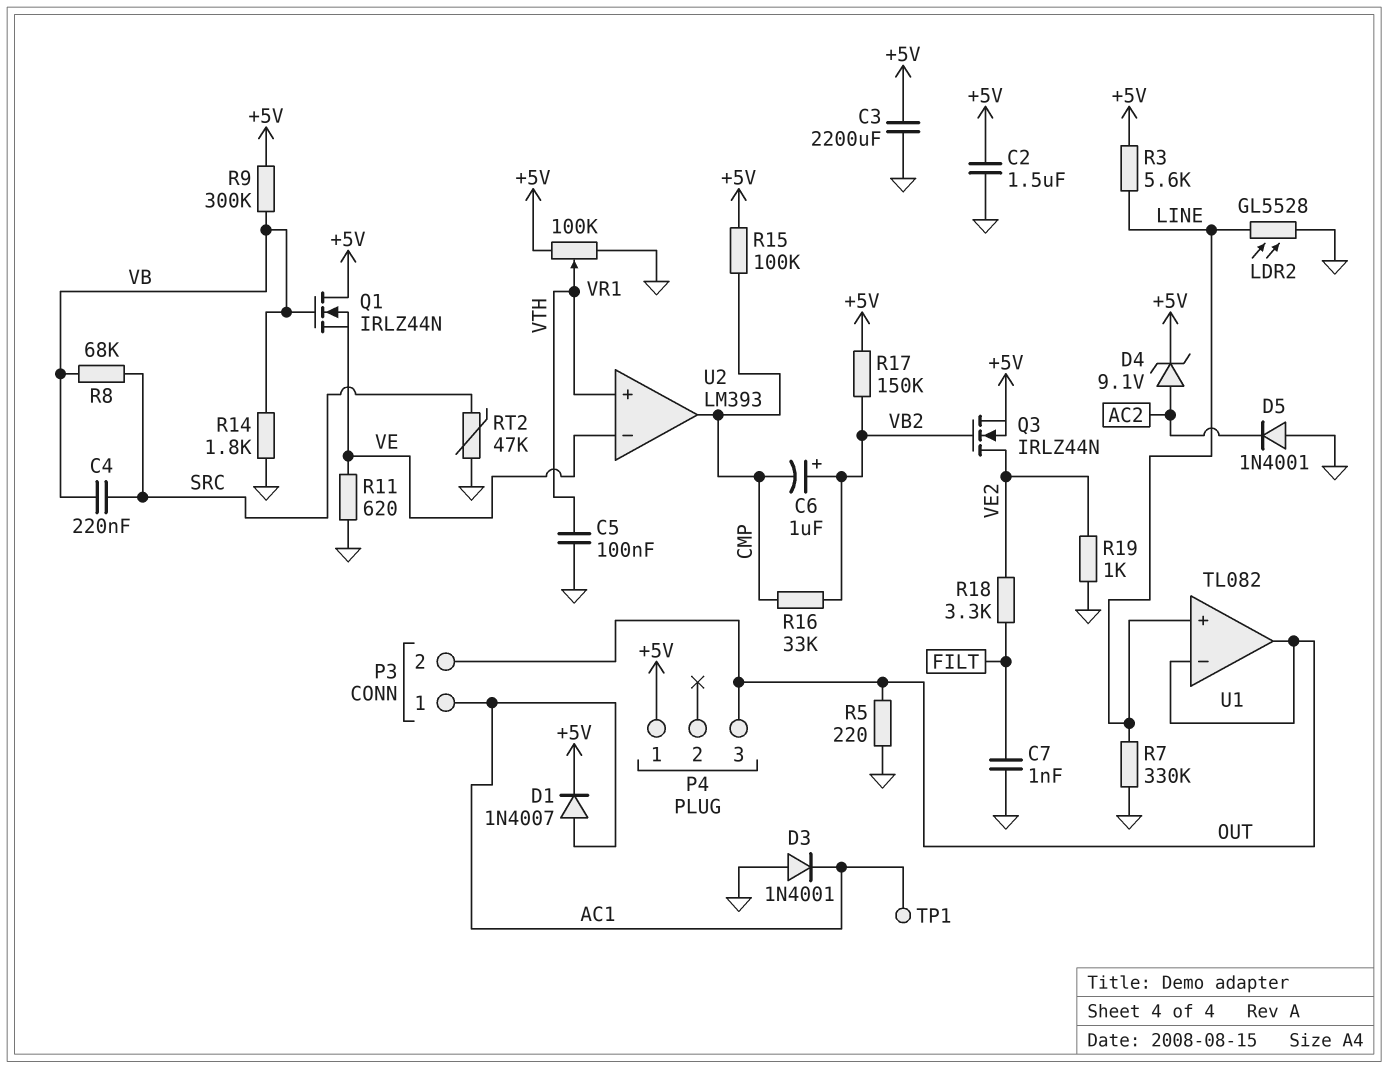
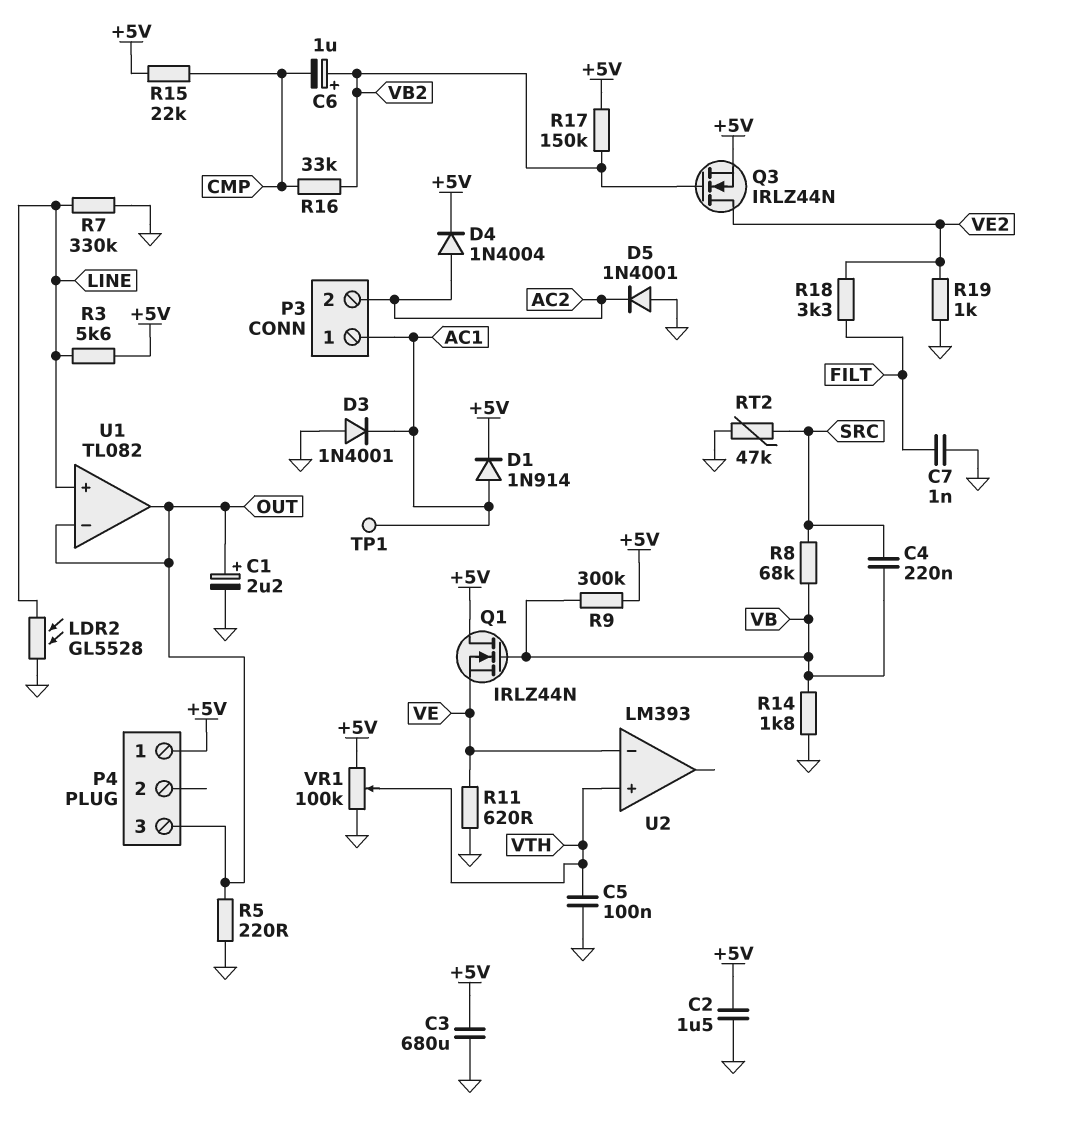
C1: none -> 2.2uF (plus OUT, minus GND)
C3: 2200uF (+5V, GND) -> 680uF (+5V, GND)
D1: diode 1N4007 (A AC1, K +5V) -> diode 1N914 (A AC1, K +5V)
D4: zener 9.1V (A AC2, K +5V) -> diode 1N4004 (A AC2, K +5V)
P3 pin 2: OUT -> AC2
R15: 100k (+5V, CMP) -> 22k (+5V, CMP)
U2 pin out: CMP -> none

